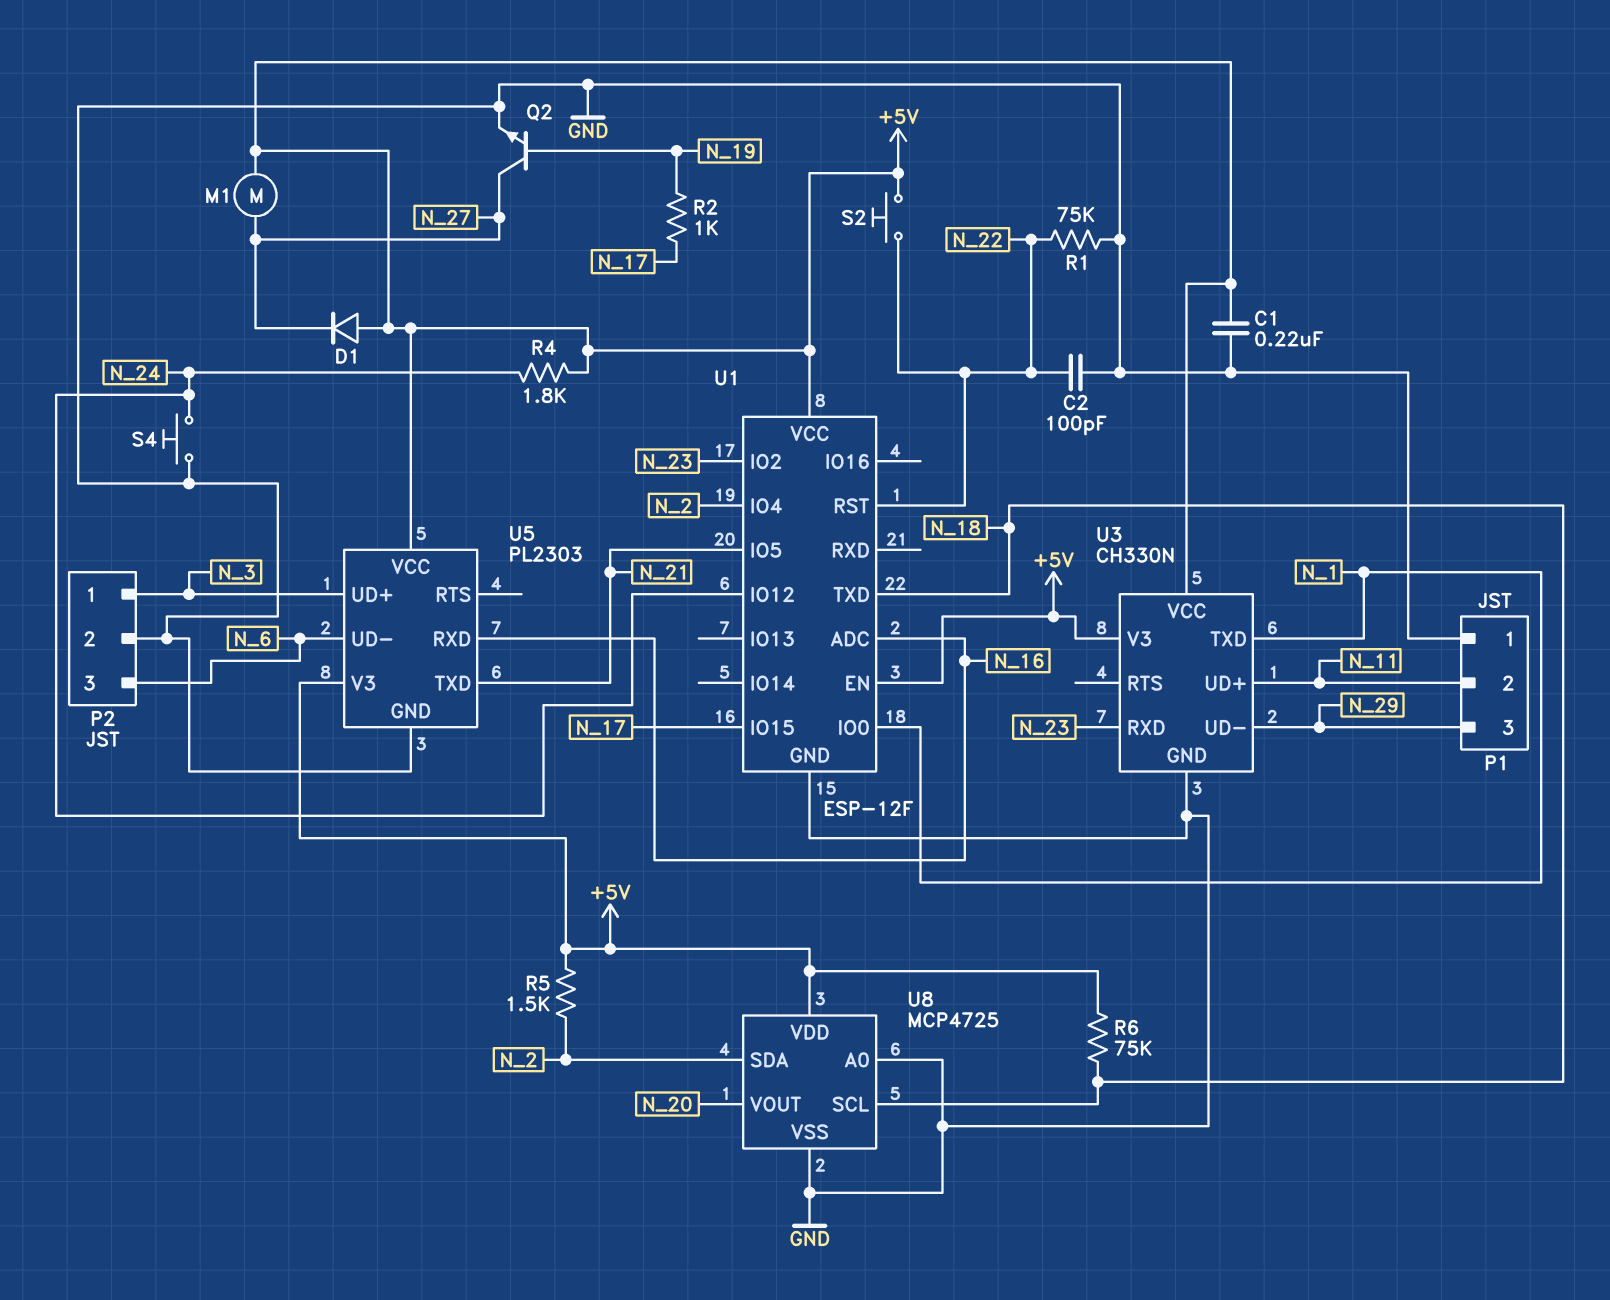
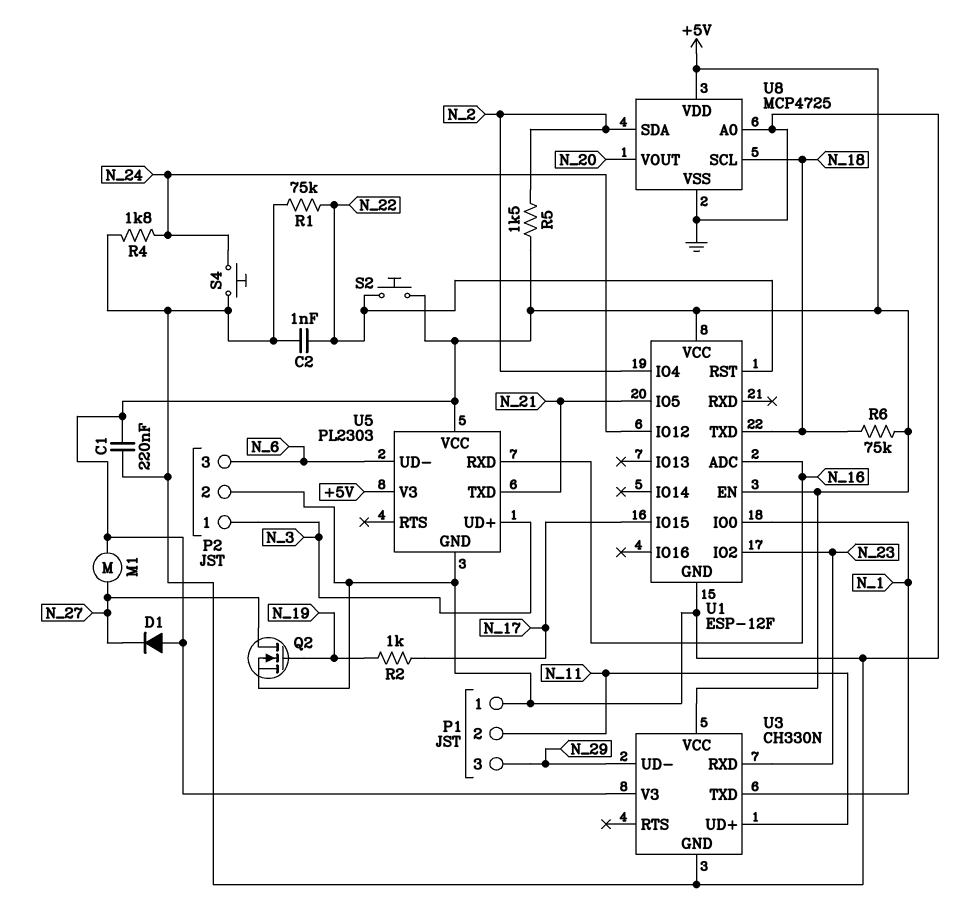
C2: 100pF (GND, N_22) -> 1nF (GND, N_22)
Q2: NPN (B N_19, C N_27, E GND) -> NMOS (G N_19, D N_27, S GND)
R4: 1.8k (+5V, N_24) -> 1.8k (GND, N_24)

